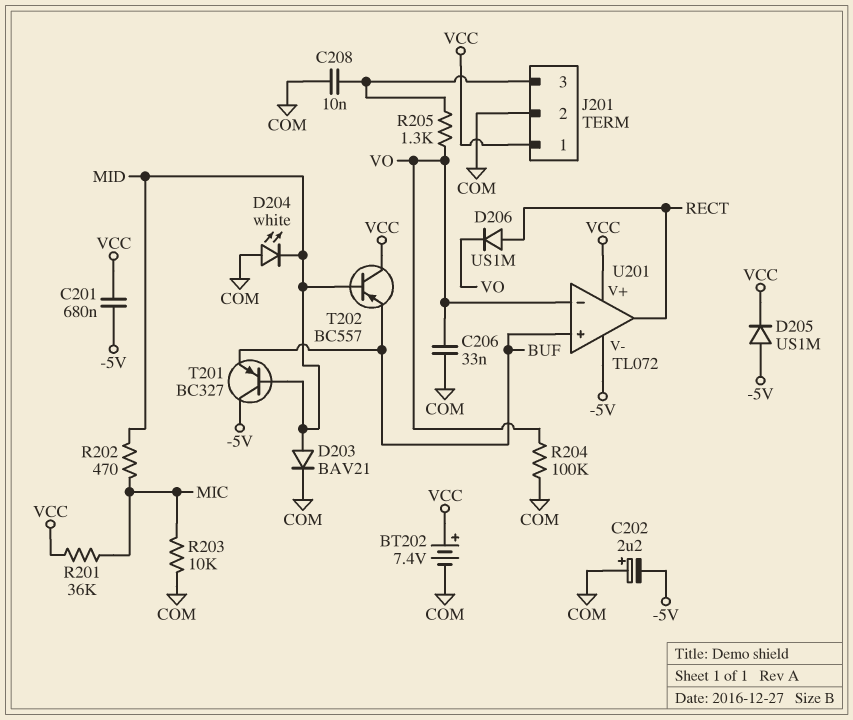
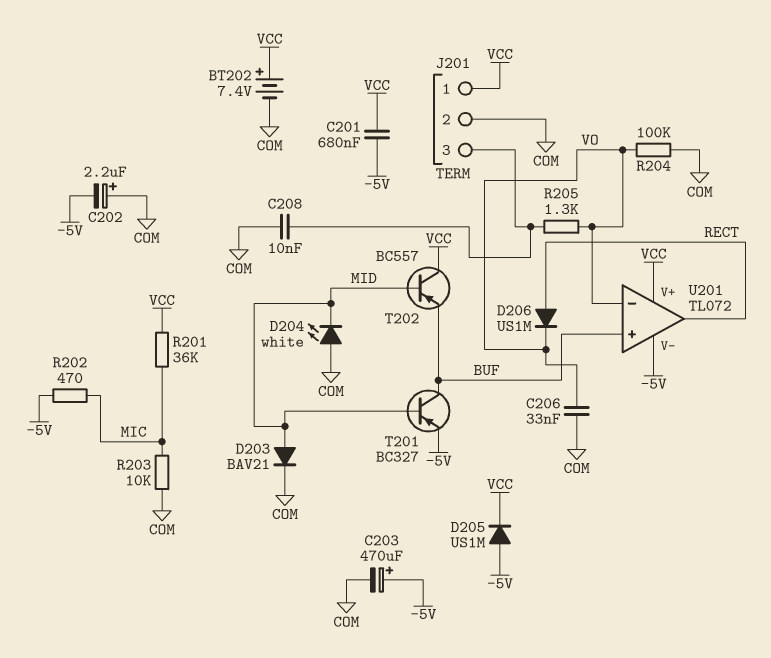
C203: none -> 470uF (plus -5V, minus COM)
R202: 470 (MIC, MID) -> 470 (-5V, MIC)
T201: PNP BC327 (B MID, C -5V, E BUF) -> PNP BC327 (B MID, C BUF, E -5V)

